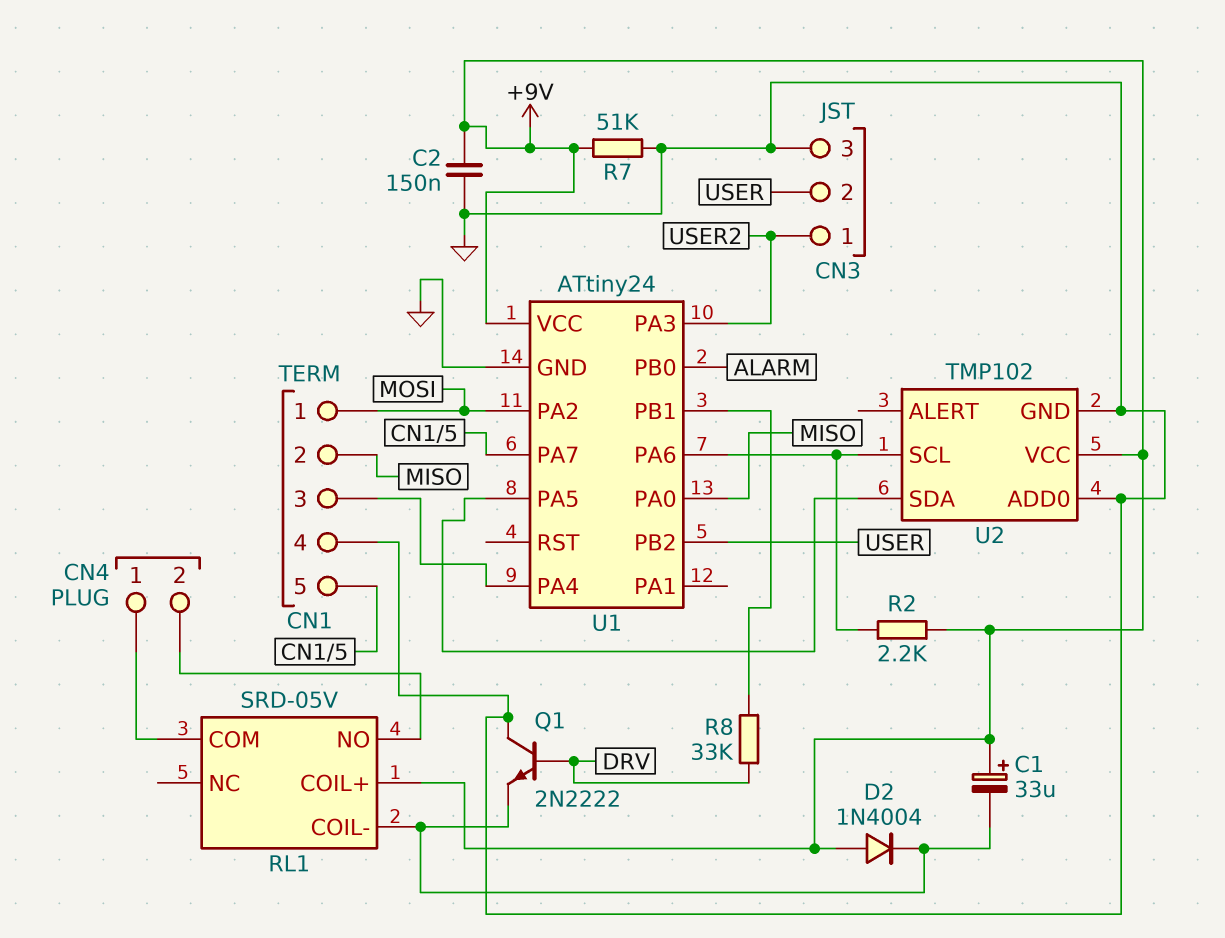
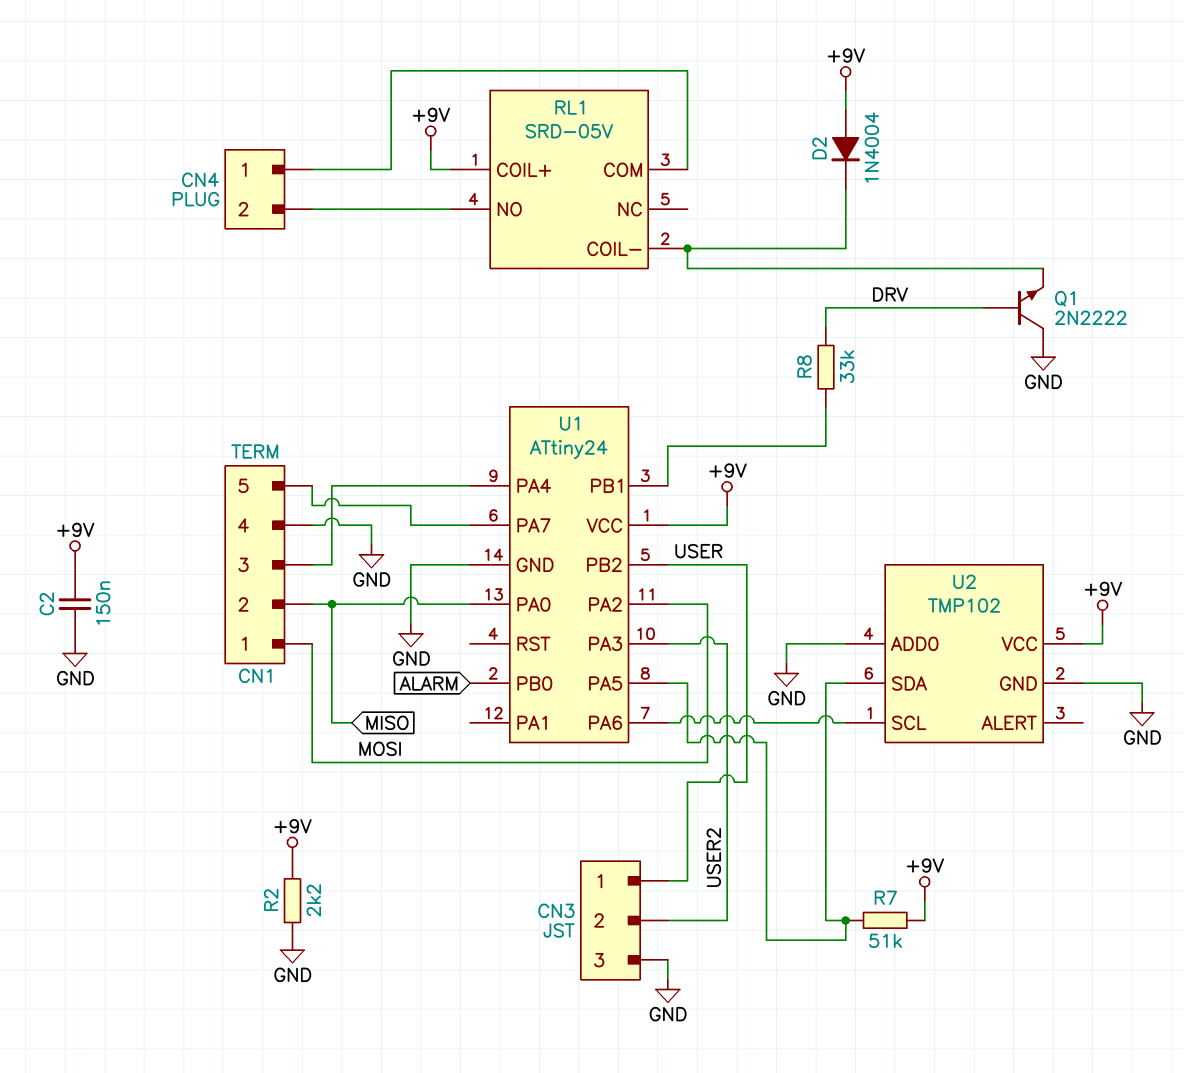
C1: 33uF (plus +9V, minus RL1/COIL-) -> none
CN3 pin 1: USER2 -> USER
CN3 pin 2: USER -> USER2
R2: 2.2k (+9V, U1/PA6) -> 2.2k (+9V, GND)
R7: 51k (+9V, GND) -> 51k (+9V, U1/PA5)

